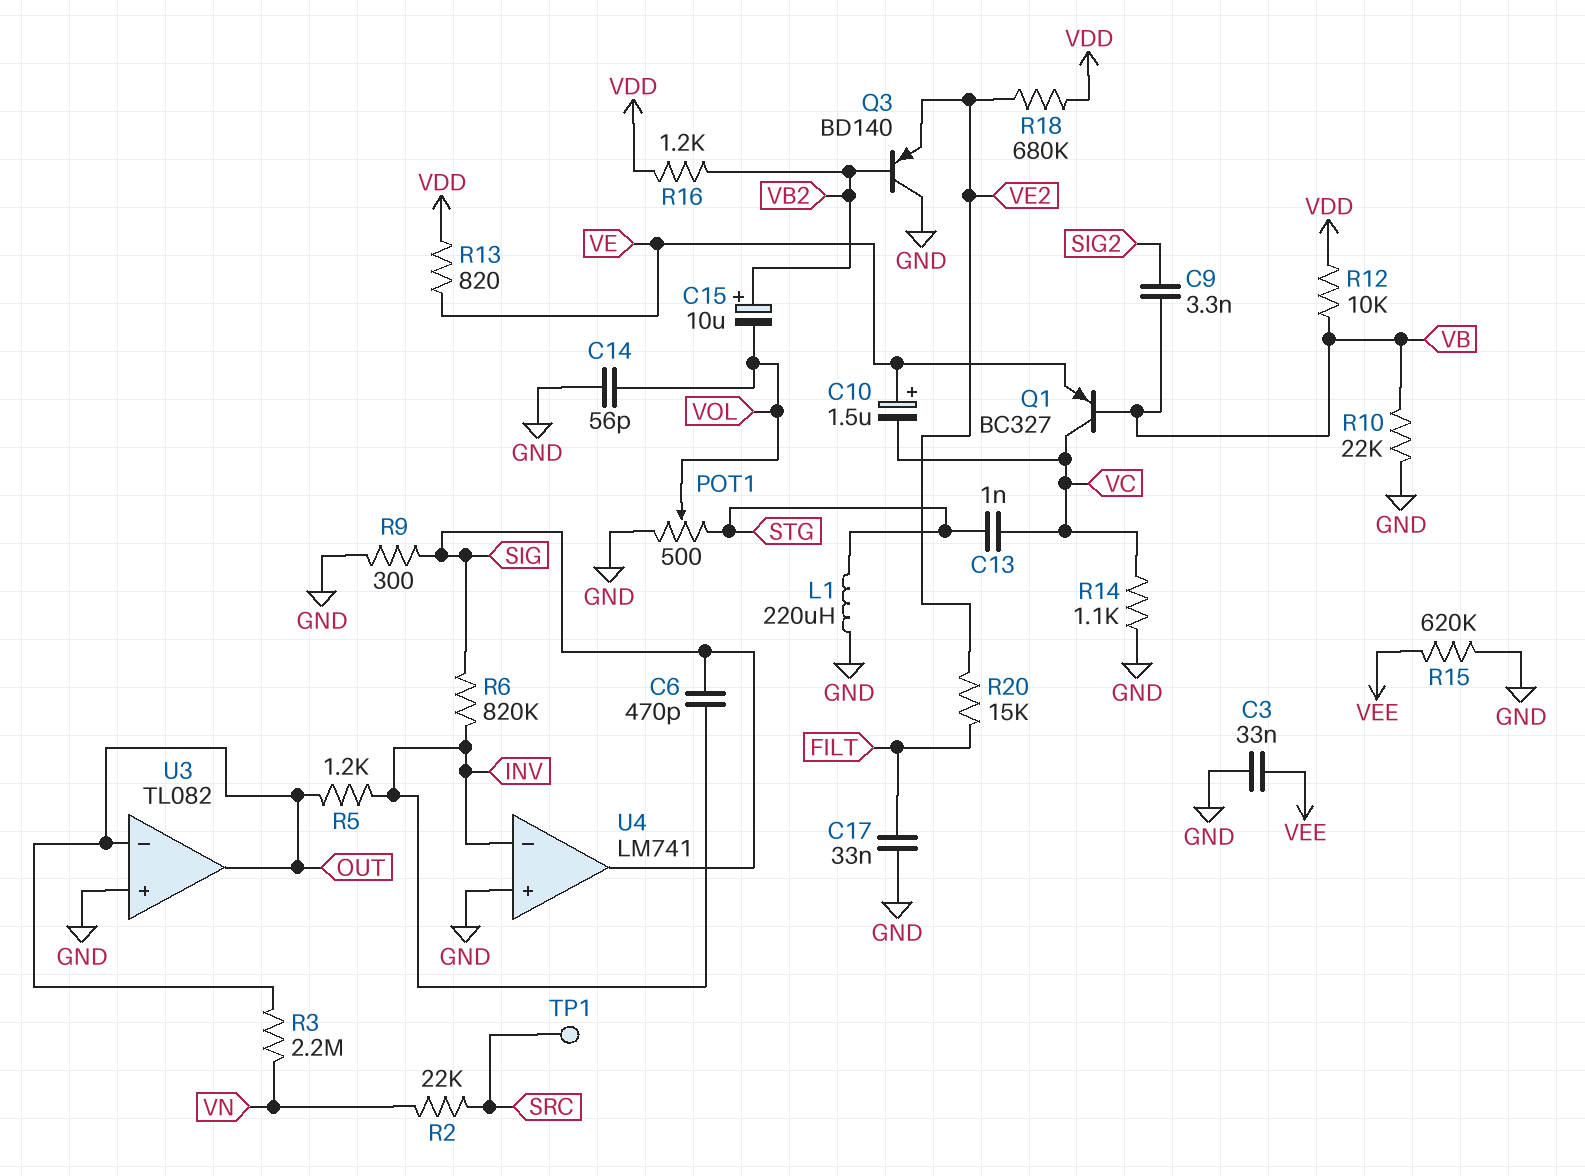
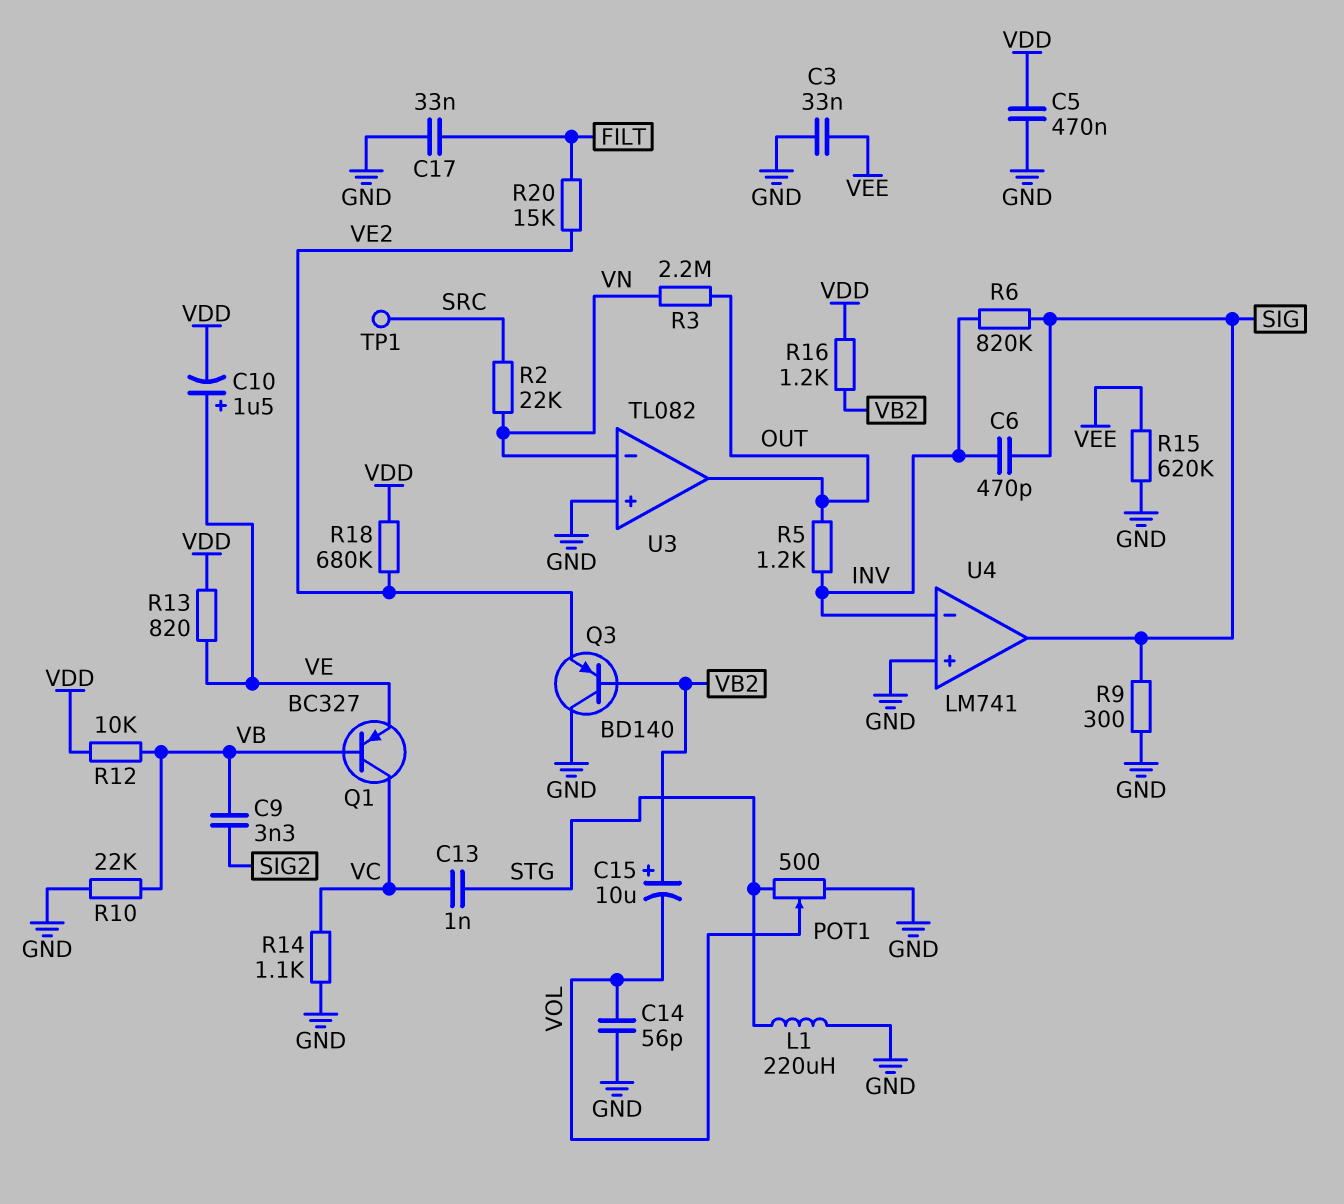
C5: none -> 470nF (GND, VDD)
C10: 1.5uF (plus VE, minus VC) -> 1.5uF (plus VE, minus VDD)
U3 pin in-: OUT -> VN

